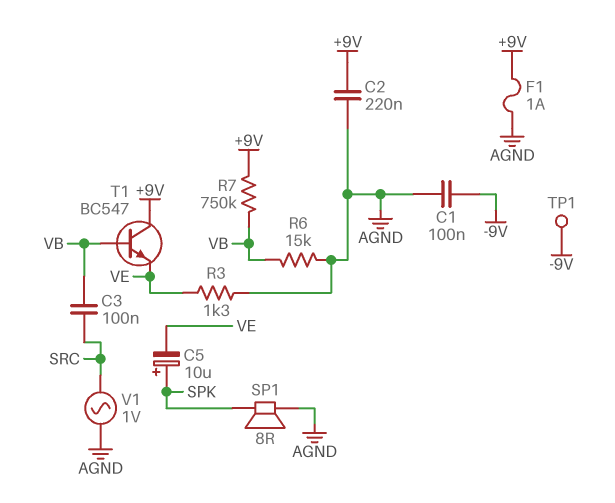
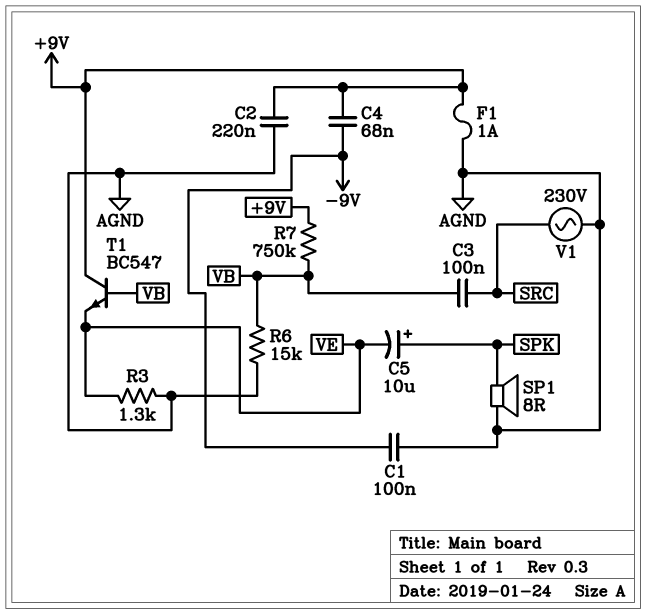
C4: none -> 68nF (+9V, -9V)
TP1: test point (-9V) -> none
V1: AC 1V (AGND, SRC) -> AC 230V (AGND, SRC)

